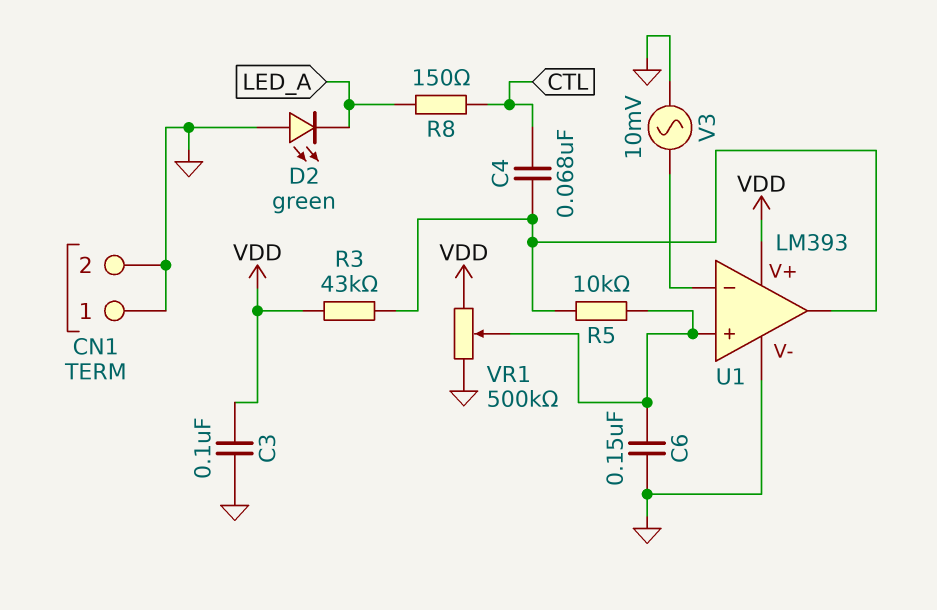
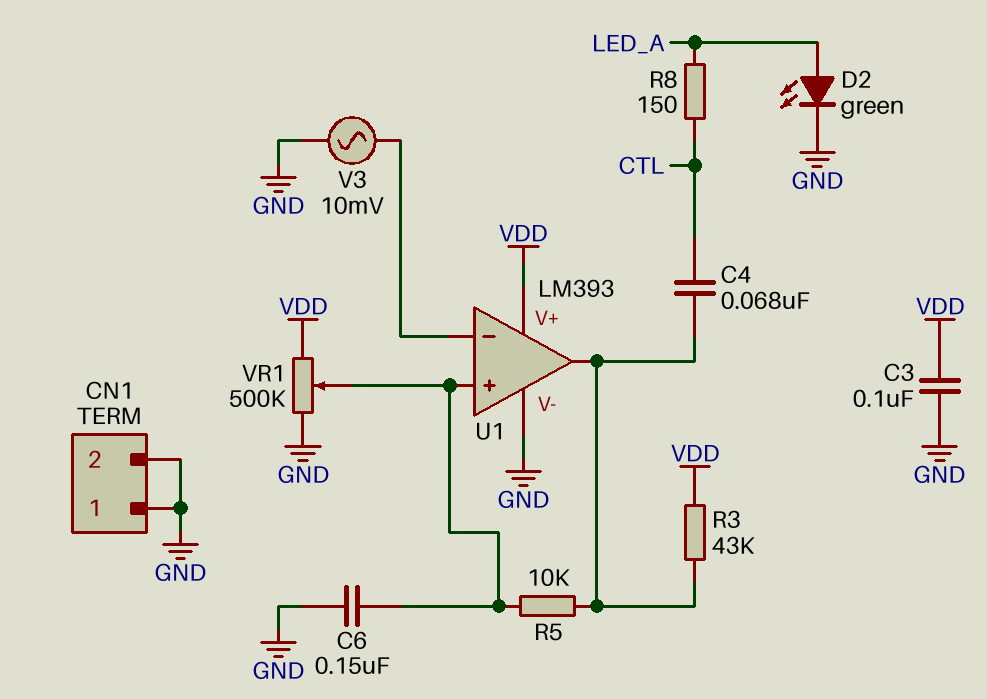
D2: LED green (A GND, K LED_A) -> LED green (A LED_A, K GND)

